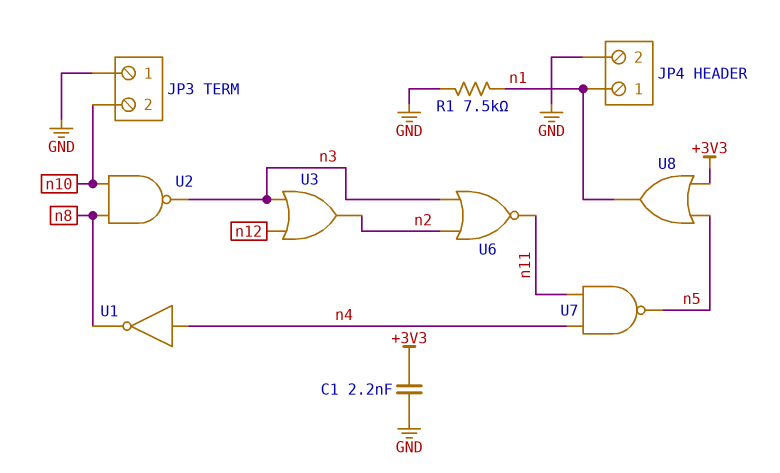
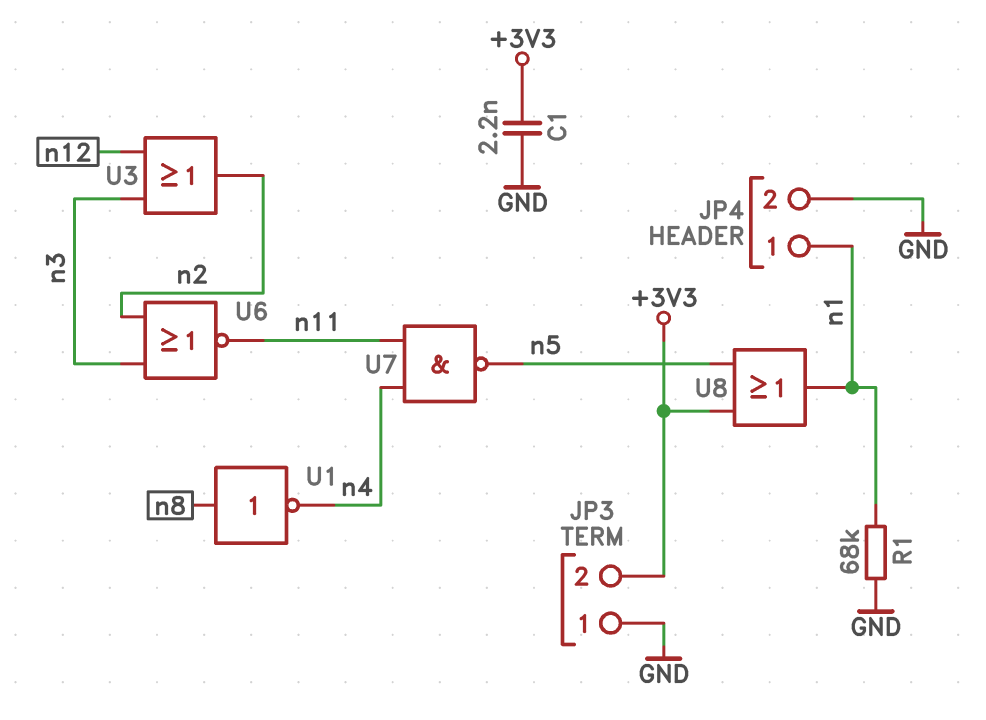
JP3 pin 2: n10 -> +3V3
R1: 7.5k (GND, n1) -> 68k (GND, n1)
U1: NOT (in n4, out n8) -> NOT (in n8, out n4)
U2: NAND (in n8, in n10, out n3) -> none

